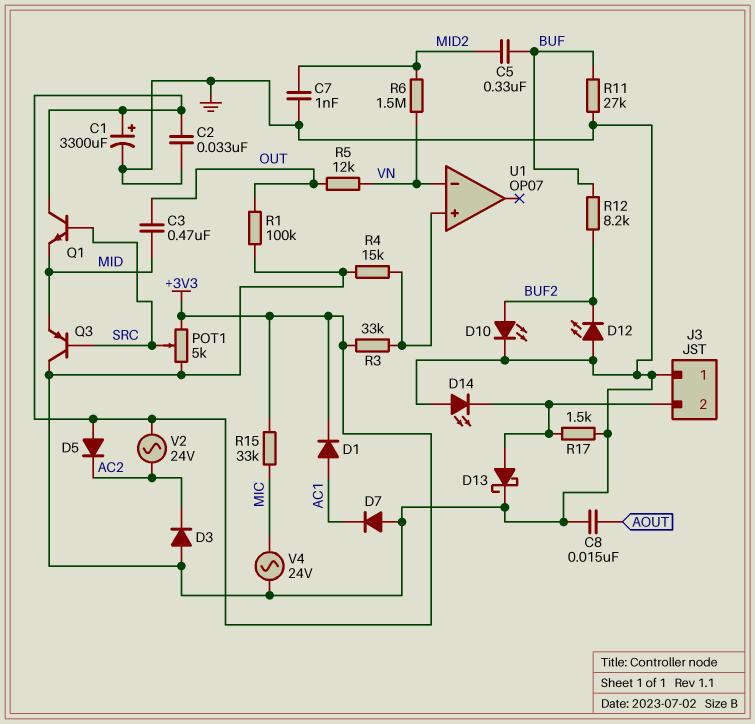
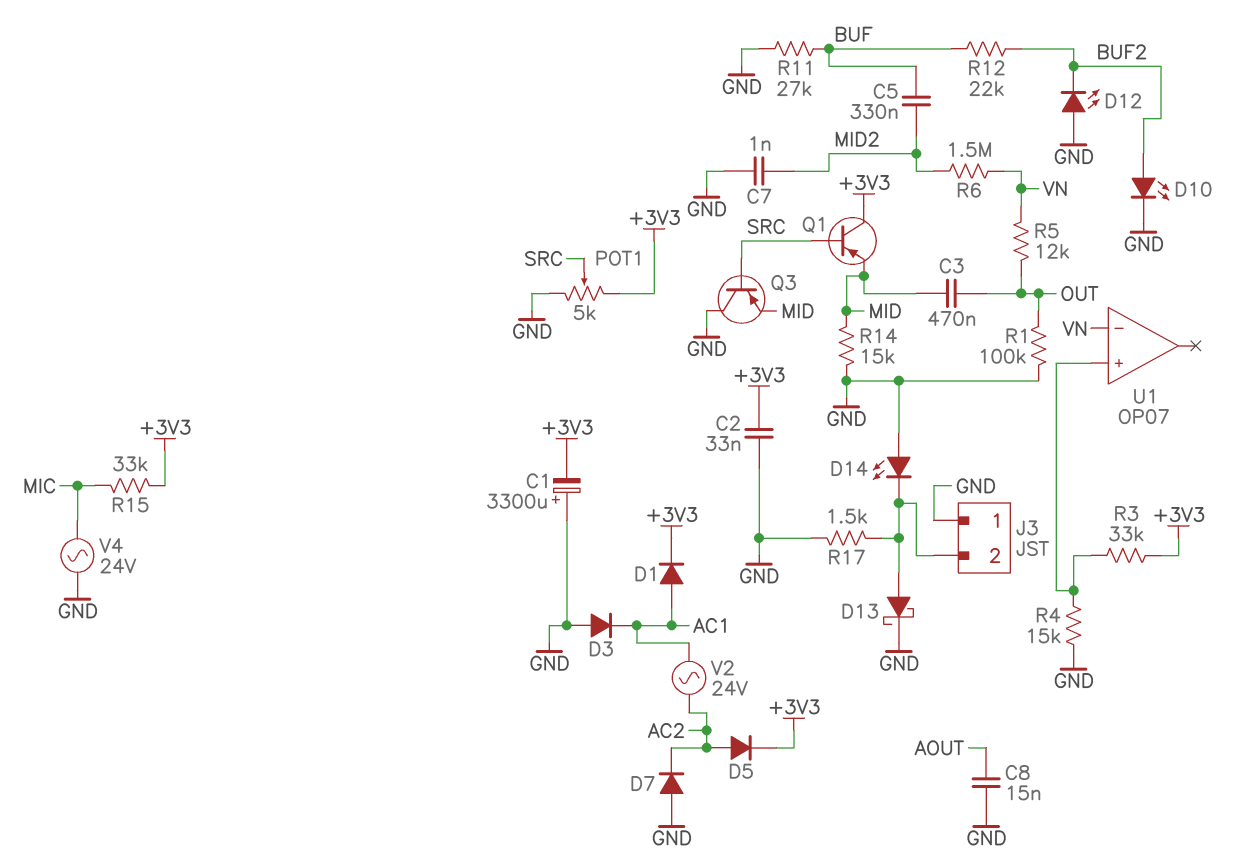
C1: 3300uF (plus +3V3, minus GND) -> 3300uF (plus GND, minus +3V3)
D3: diode (A GND, K AC2) -> diode (A GND, K AC1)
D5: diode (A +3V3, K AC2) -> diode (A AC2, K +3V3)
D7: diode (A GND, K AC1) -> diode (A GND, K AC2)
Q1: NPN (B SRC, C +3V3, E MID) -> PNP (B SRC, C +3V3, E MID)
R12: 8.2k (BUF, BUF2) -> 22k (BUF, BUF2)
R14: none -> 15k (GND, MID)
V2: AC 24V (+3V3, AC2) -> AC 24V (AC1, AC2)

